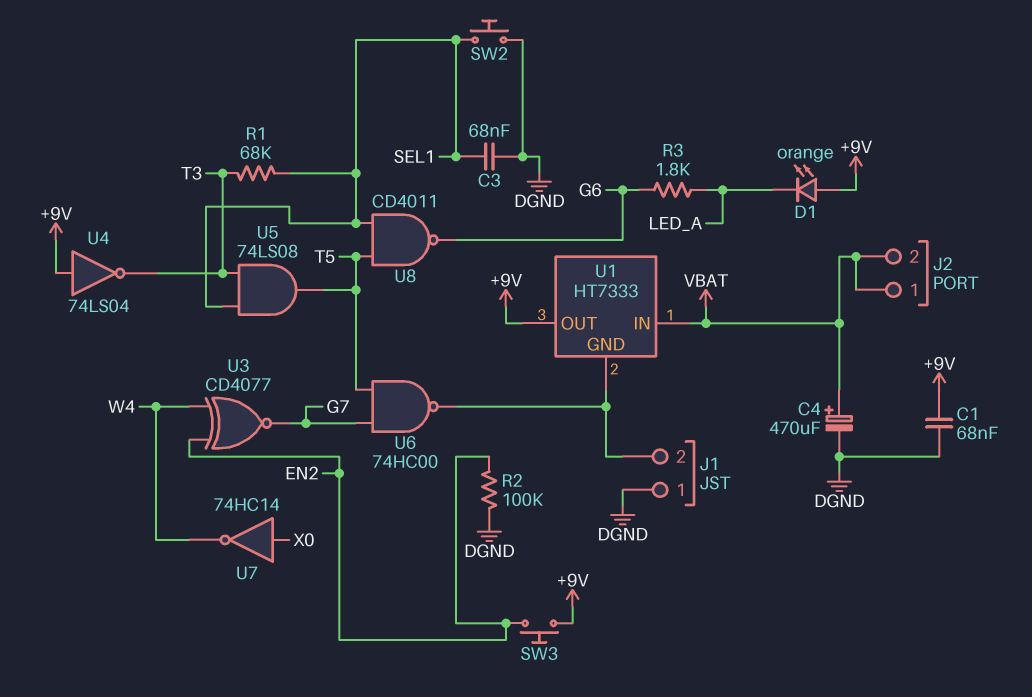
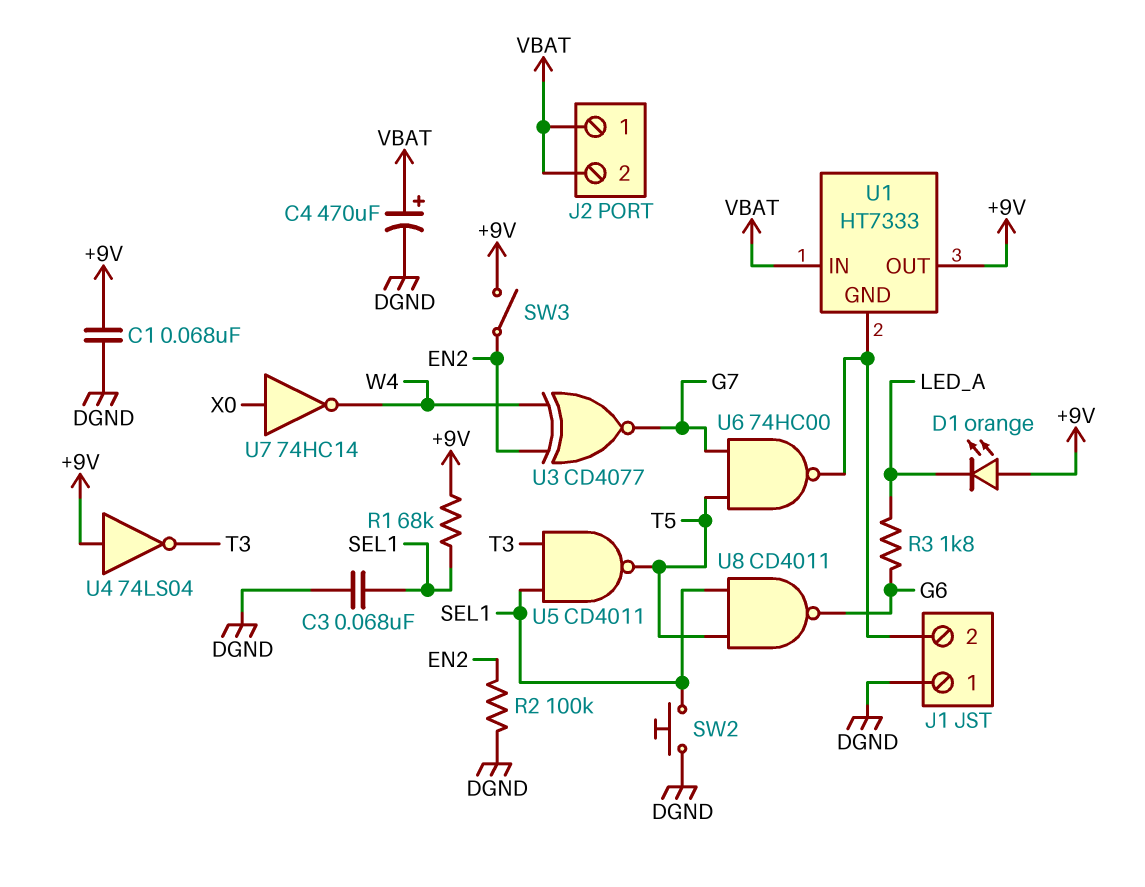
R1: 68k (SEL1, T3) -> 68k (+9V, SEL1)
SW3: button (+9V, EN2) -> switch (+9V, EN2)
U5: AND 74LS08 (in SEL1, in T3, out T5) -> NAND CD4011 (in SEL1, in T3, out T5)

